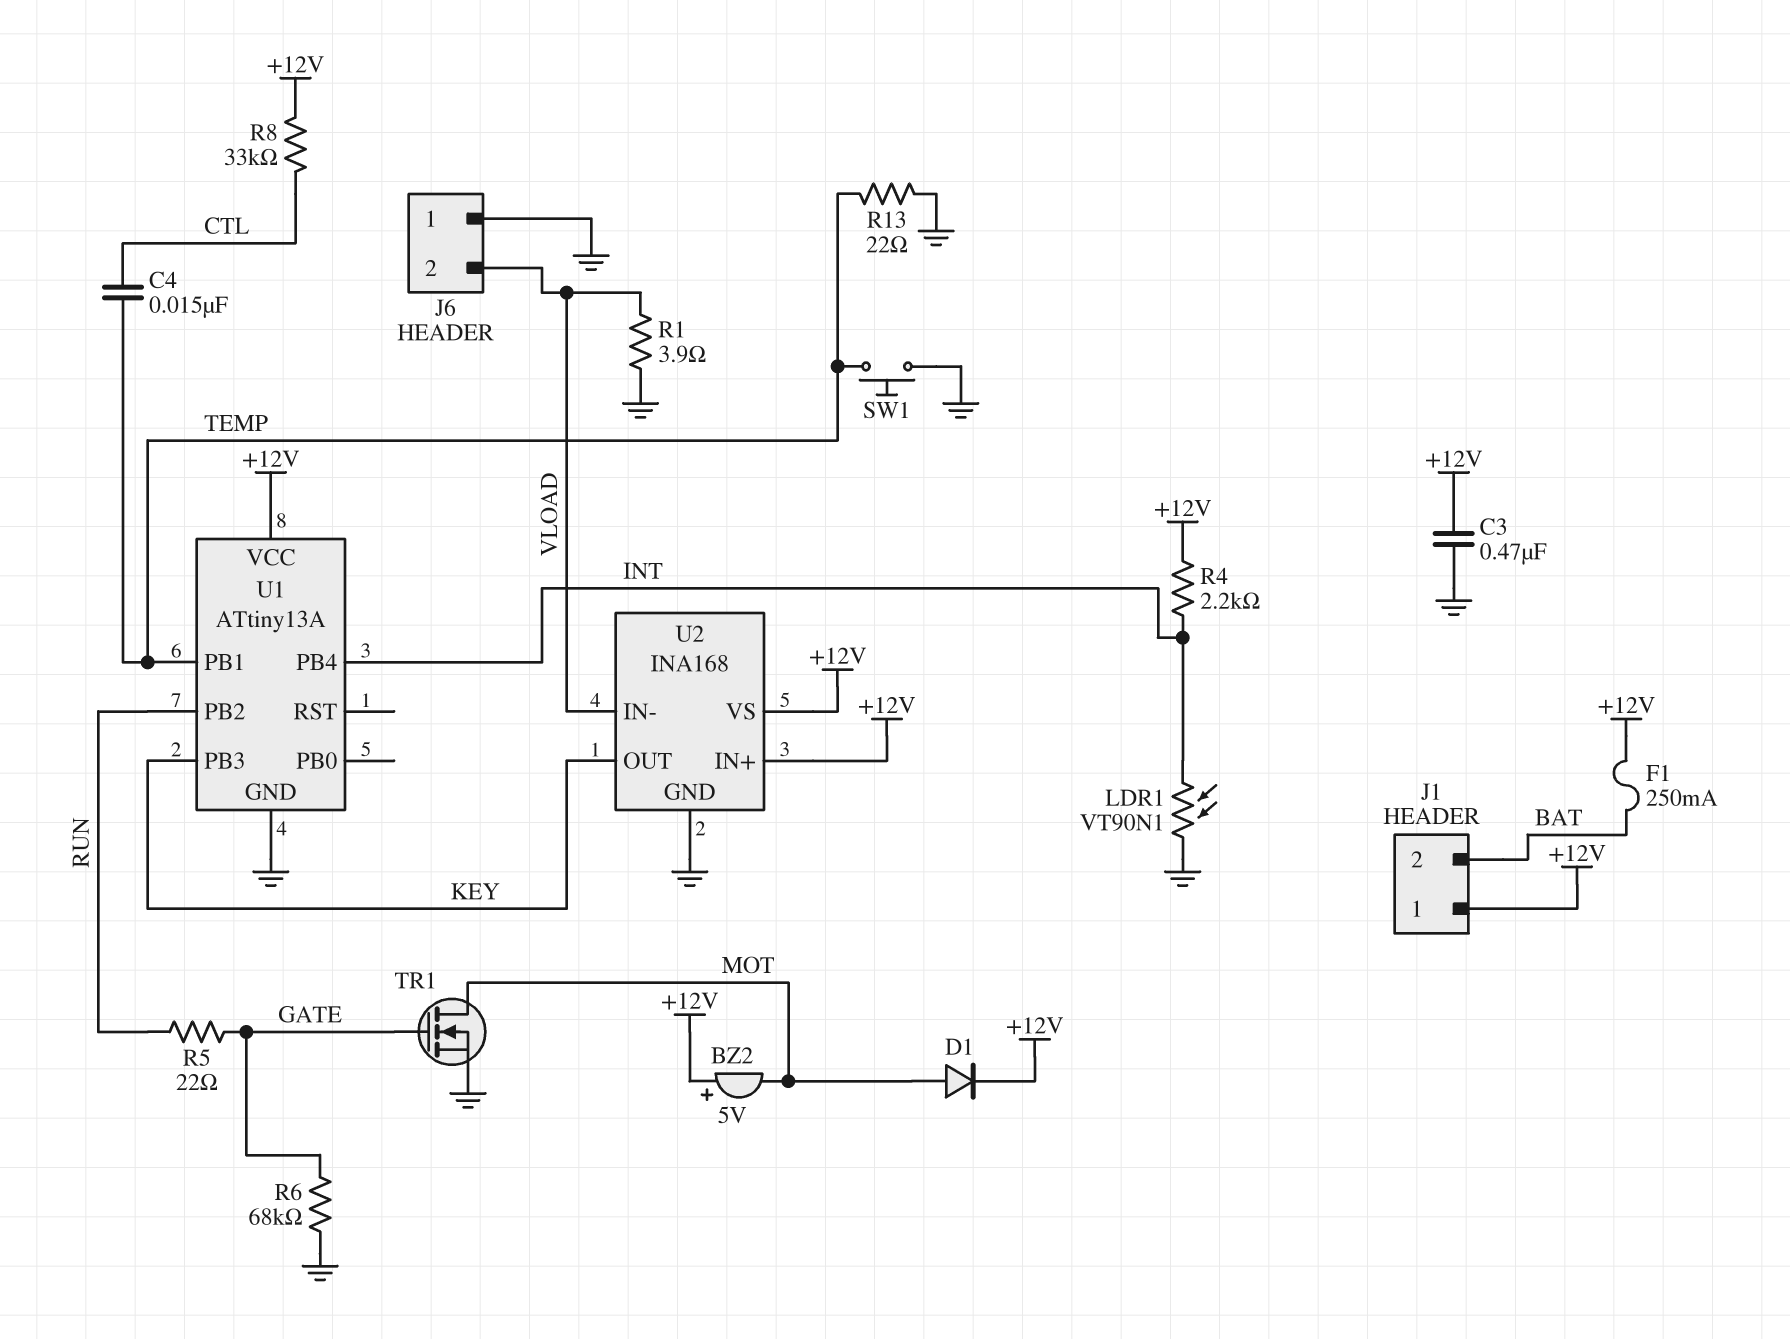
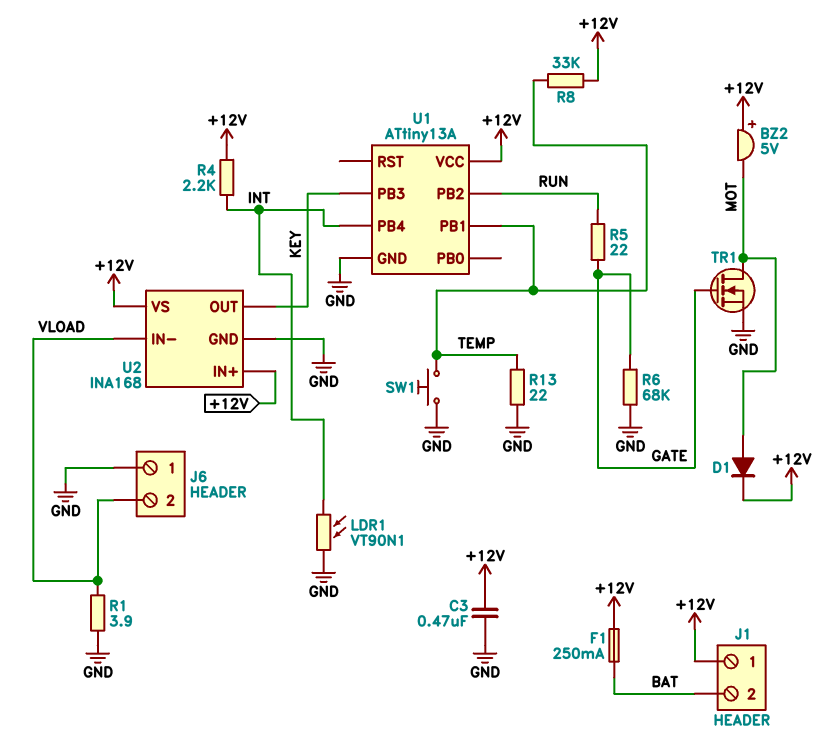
C4: 15nF (CTL, TEMP) -> none
R8: 33k (+12V, CTL) -> 33k (+12V, TEMP)

